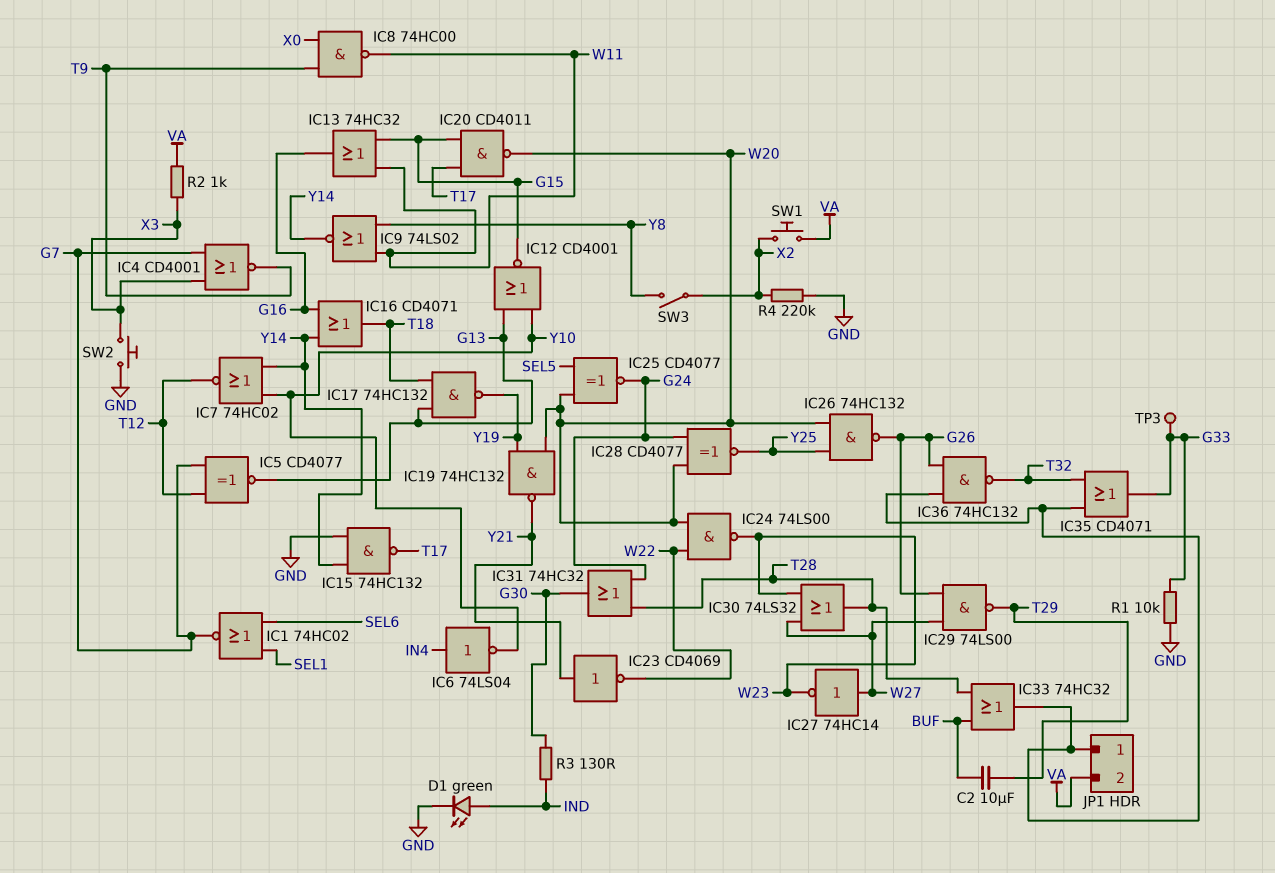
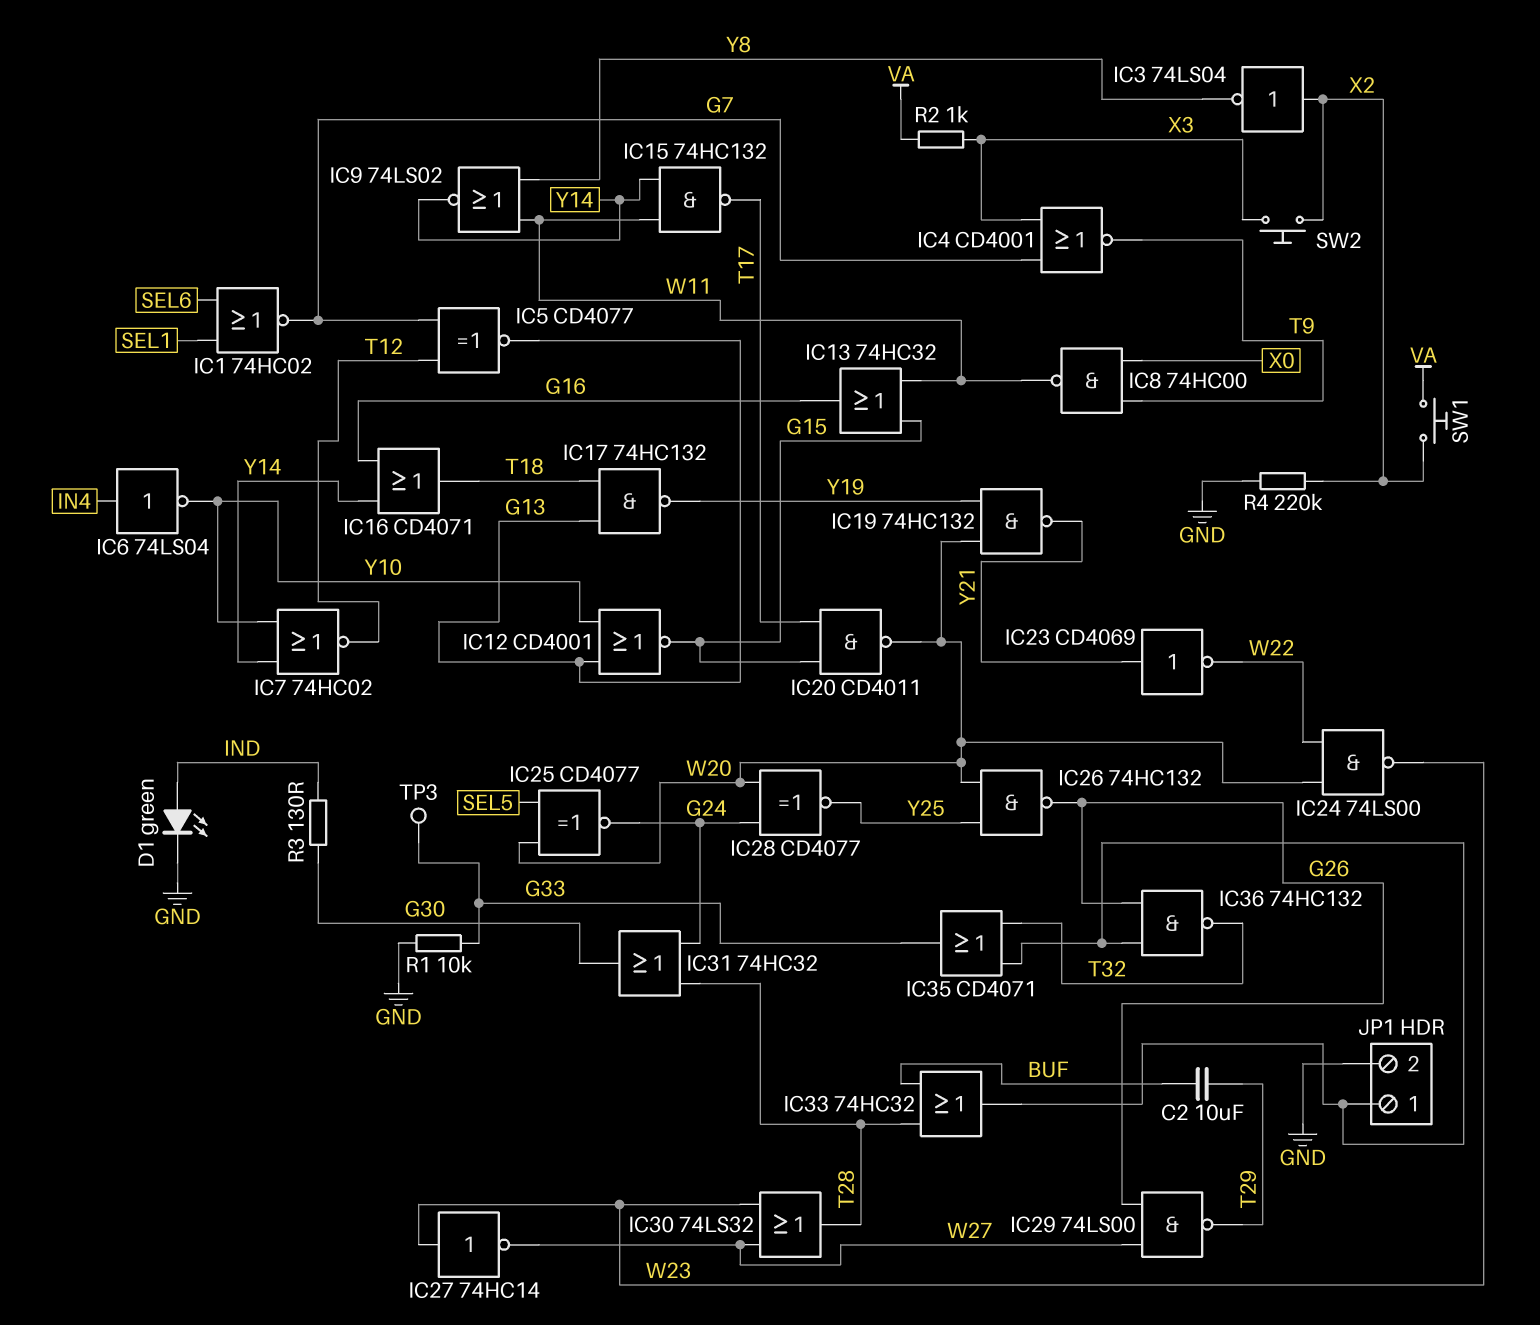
IC3: none -> NOT 74LS04 (in X2, out Y8)
IC15: NAND 74HC132 (in GND, in Y14, out T17) -> NAND 74HC132 (in W11, in Y14, out T17)
IC27: NOT 74HC14 (in W27, out W23) -> NOT 74HC14 (in W23, out W27)
JP1 pin 2: VA -> GND
SW2: button (GND, X3) -> button (X2, X3)
SW3: switch (X2, Y8) -> none

